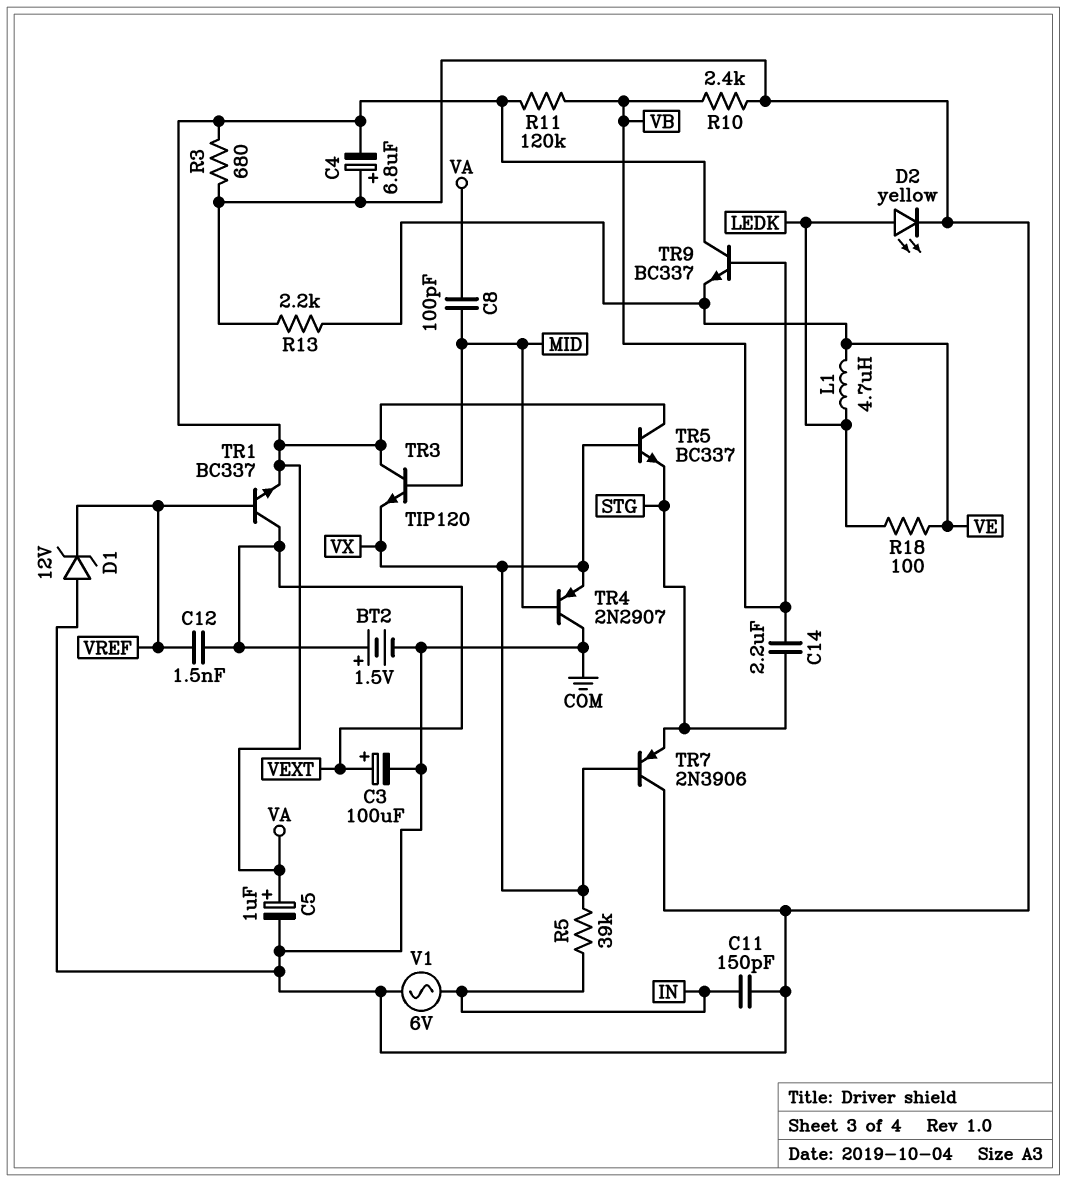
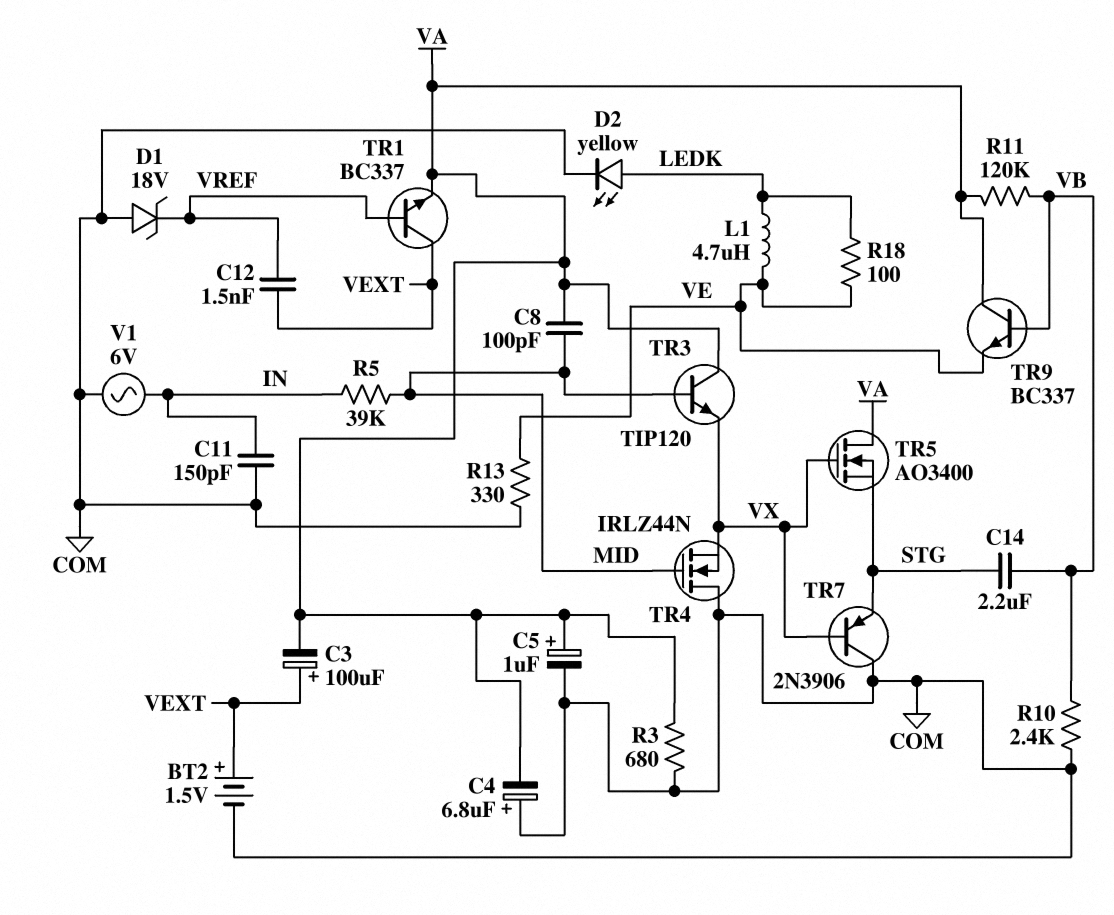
C3: 100uF (plus VEXT, minus COM) -> 100uF (plus VEXT, minus VA)
D1: zener 12V (A COM, K VREF) -> zener 18V (A COM, K VREF)
R5: 39k (IN, VX) -> 39k (IN, MID)
R13: 2.2k (COM, VE) -> 330 (COM, VE)
TR4: PNP 2N2907 (B MID, C COM, E VX) -> NMOS IRLZ44N (G MID, D COM, S VX)
TR5: NPN BC337 (B VX, C VA, E STG) -> NMOS AO3400 (G VX, D VA, S STG)

